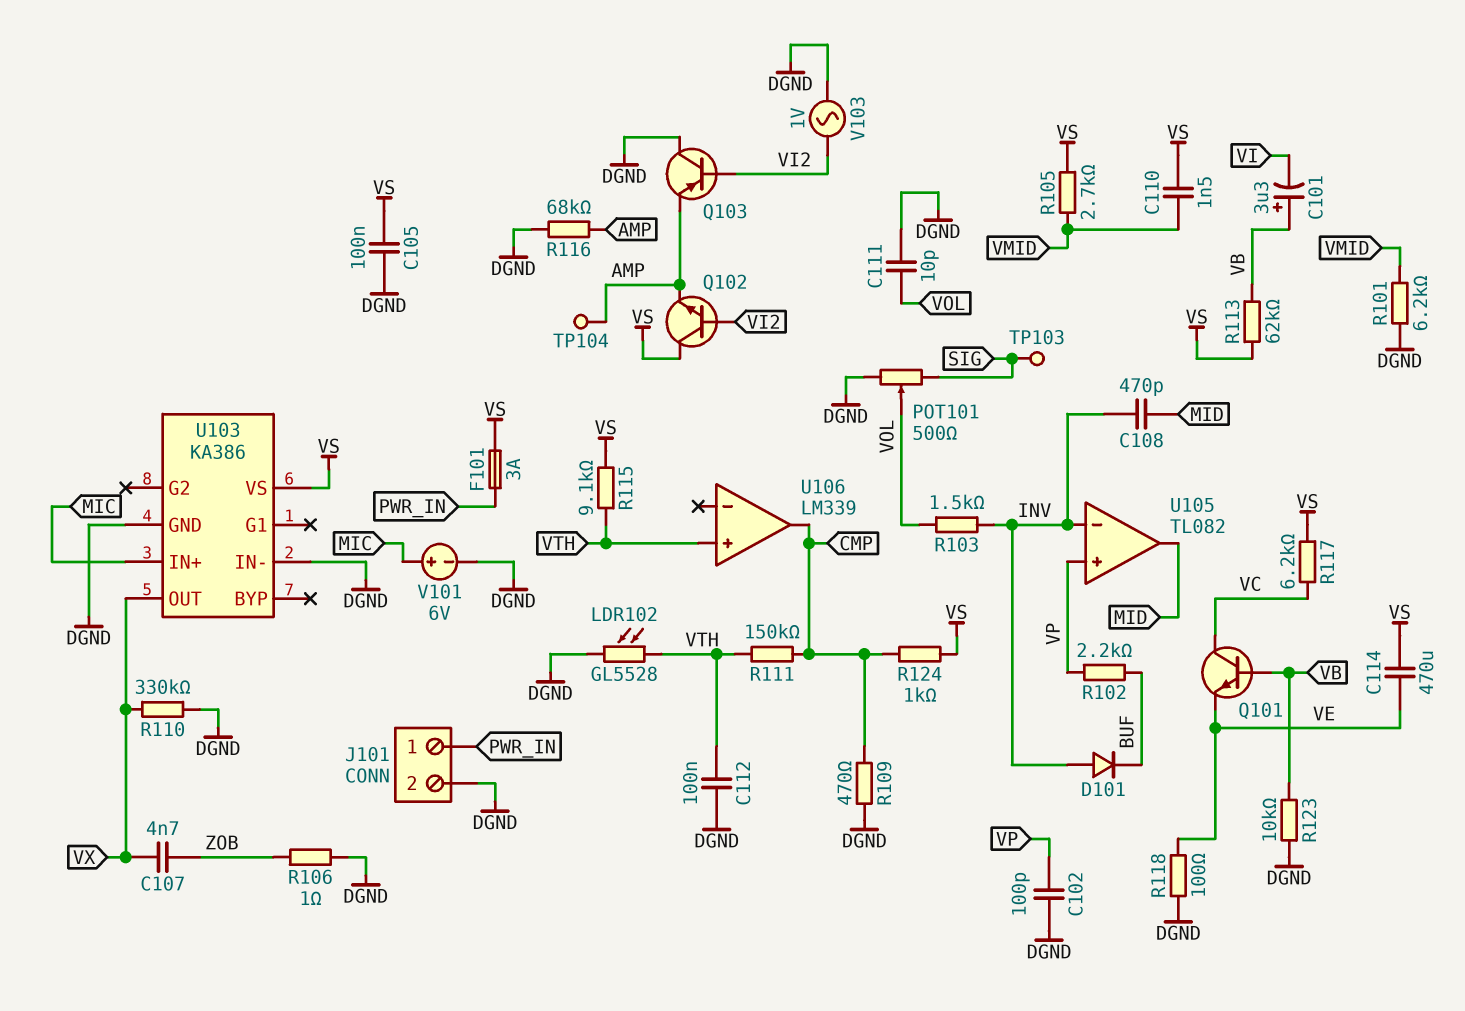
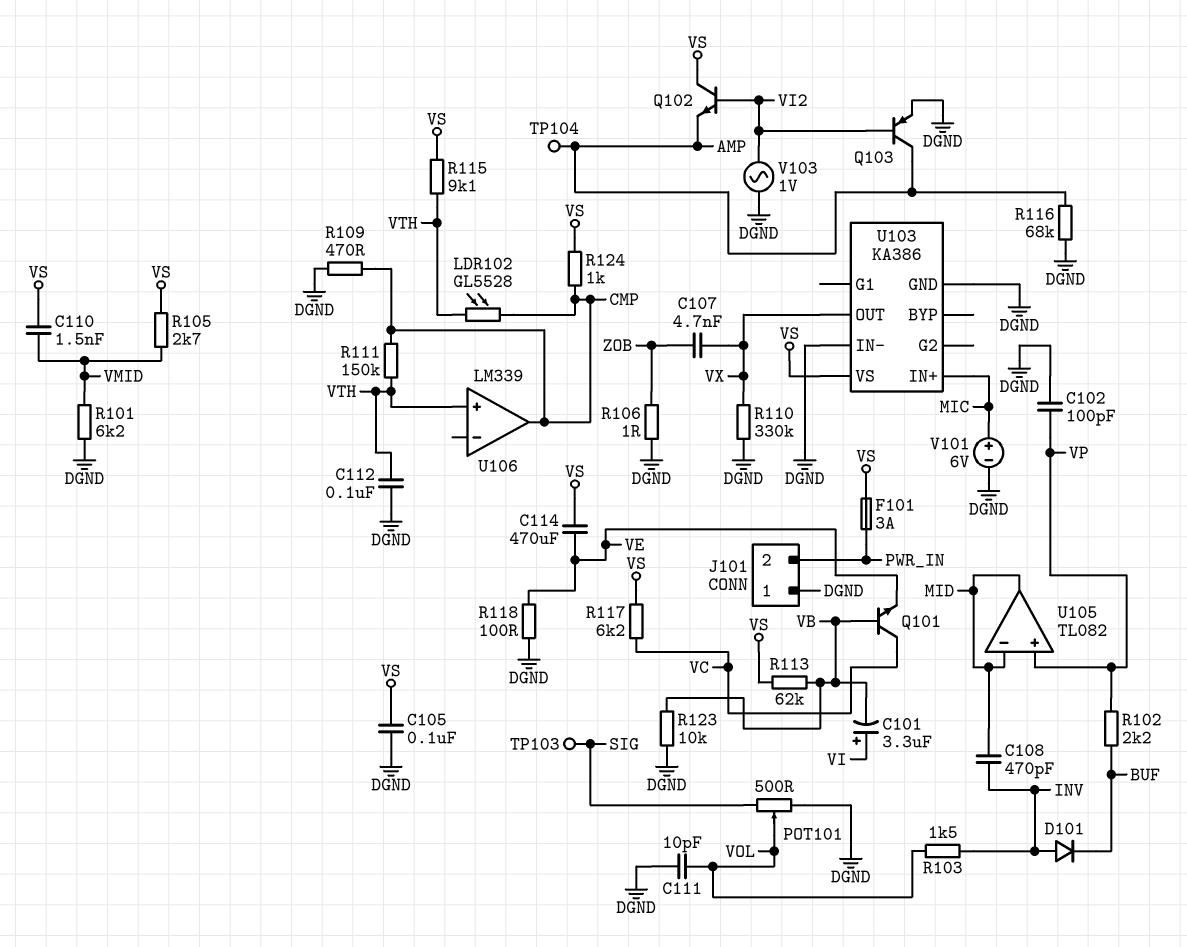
C101: 3.3uF (plus VB, minus VI) -> 3.3uF (plus VI, minus VB)
J101 pin 1: PWR_IN -> DGND
J101 pin 2: DGND -> PWR_IN
LDR102: GL5528 (DGND, VTH) -> GL5528 (CMP, VTH)
Q103: PNP (B VI2, C DGND, E AMP) -> PNP (B VI2, C AMP, E DGND)
U105 pin in-: INV -> MID

